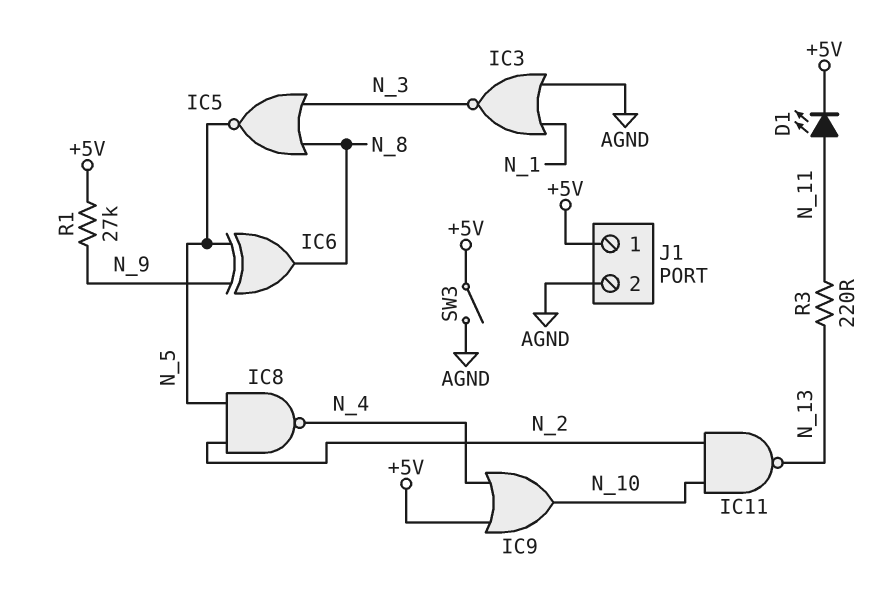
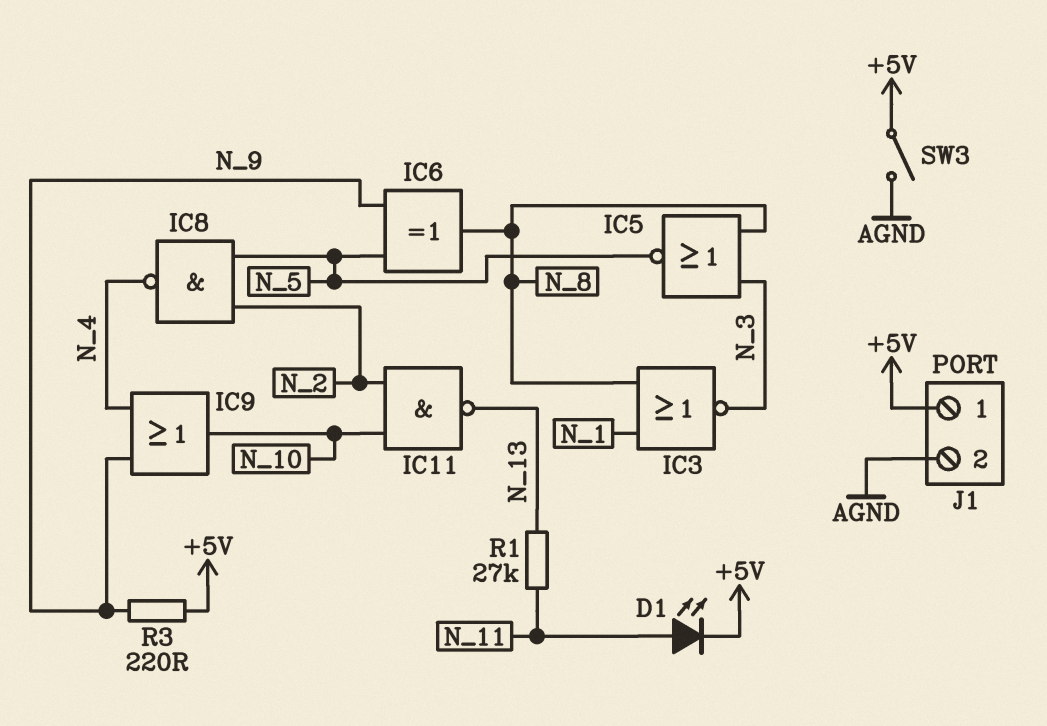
IC3: NOR (in AGND, in N_1, out N_3) -> NOR (in N_1, in N_8, out N_3)
IC9: OR (in +5V, in N_4, out N_10) -> OR (in N_4, in N_9, out N_10)
R1: 27k (+5V, N_9) -> 27k (N_11, N_13)
R3: 220 (N_11, N_13) -> 220 (+5V, N_9)

